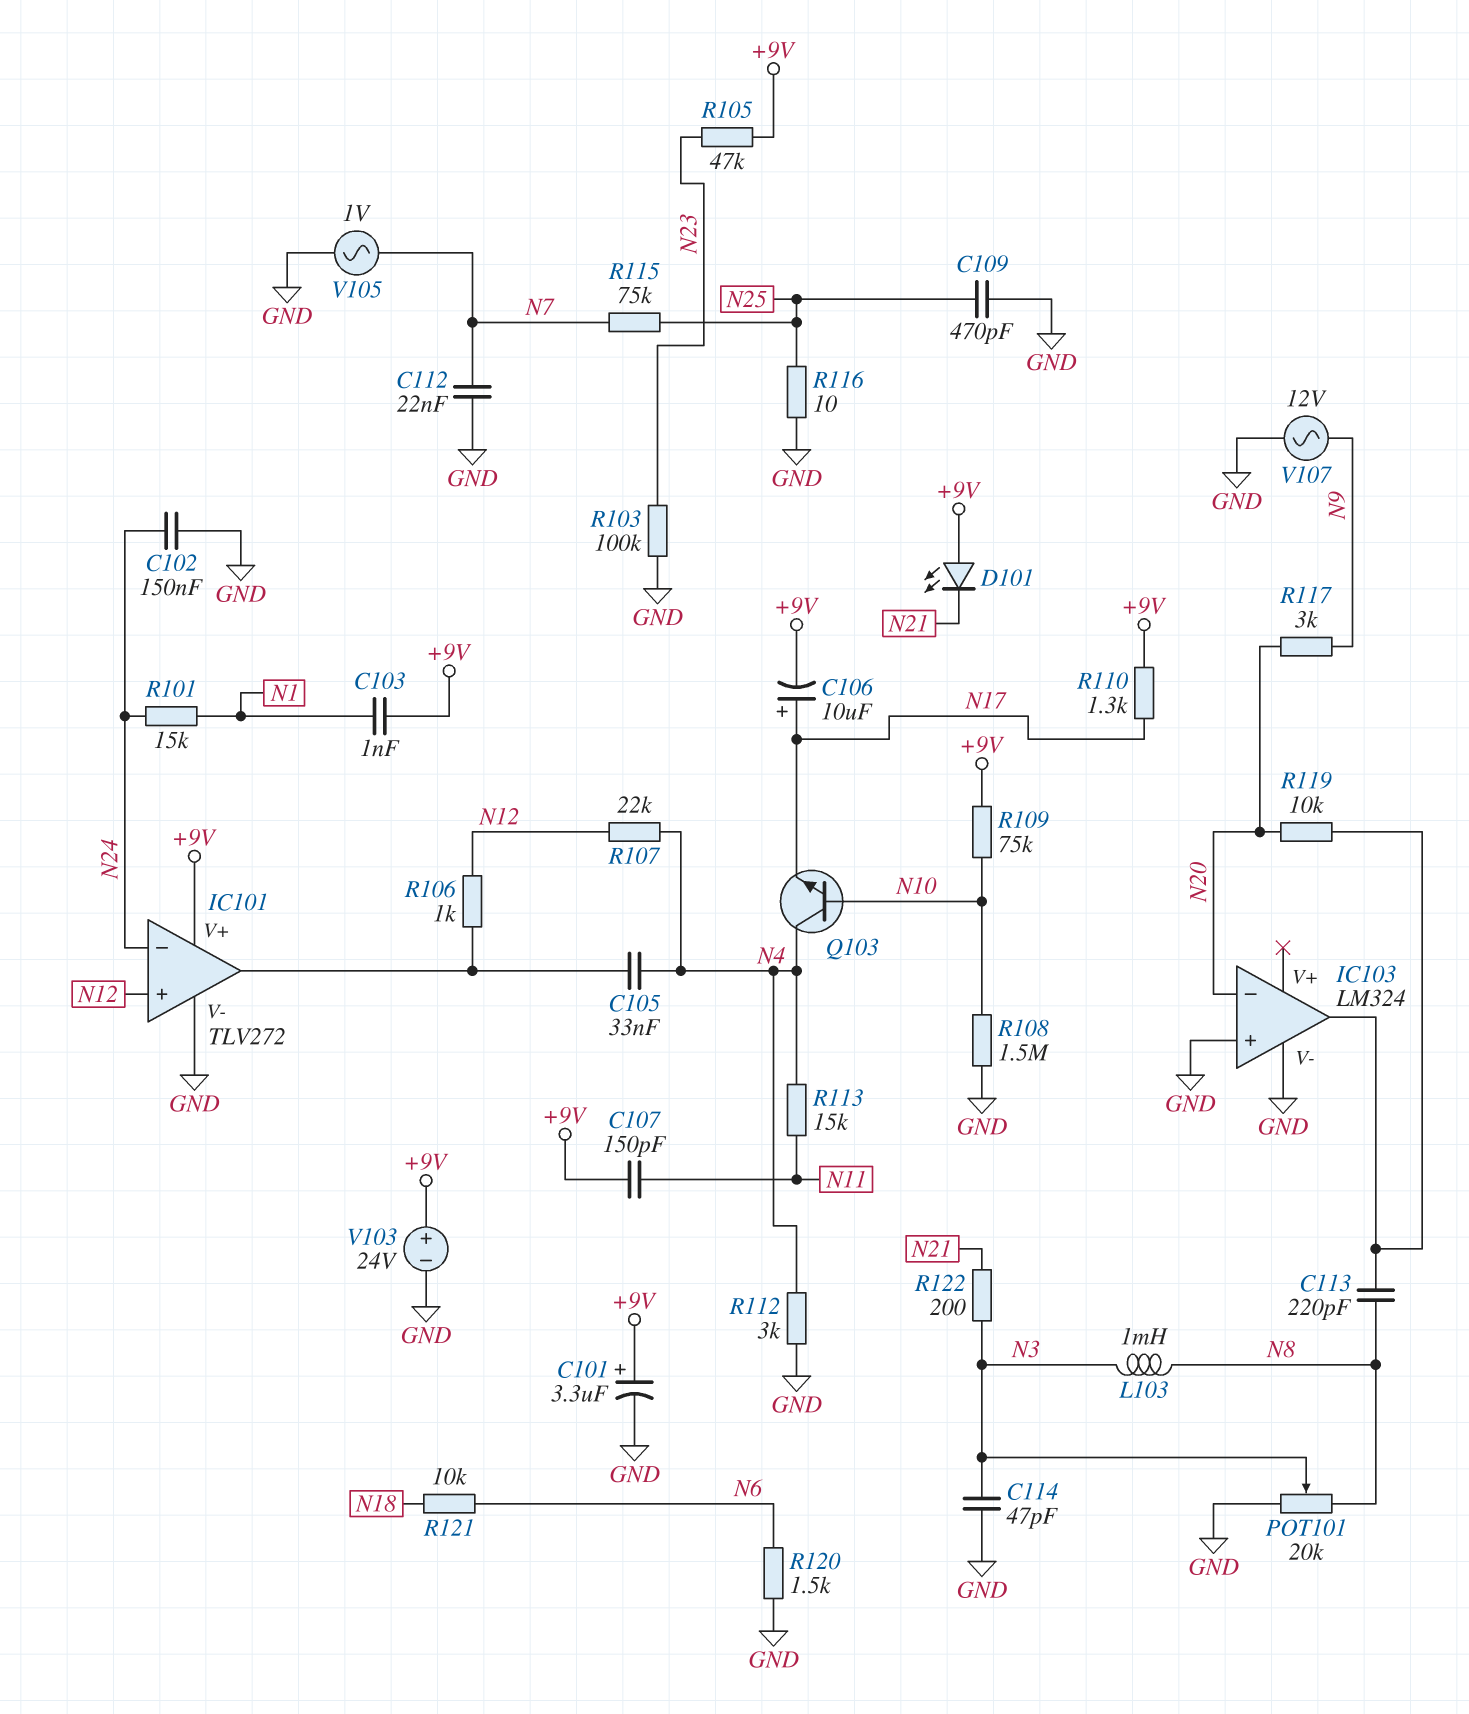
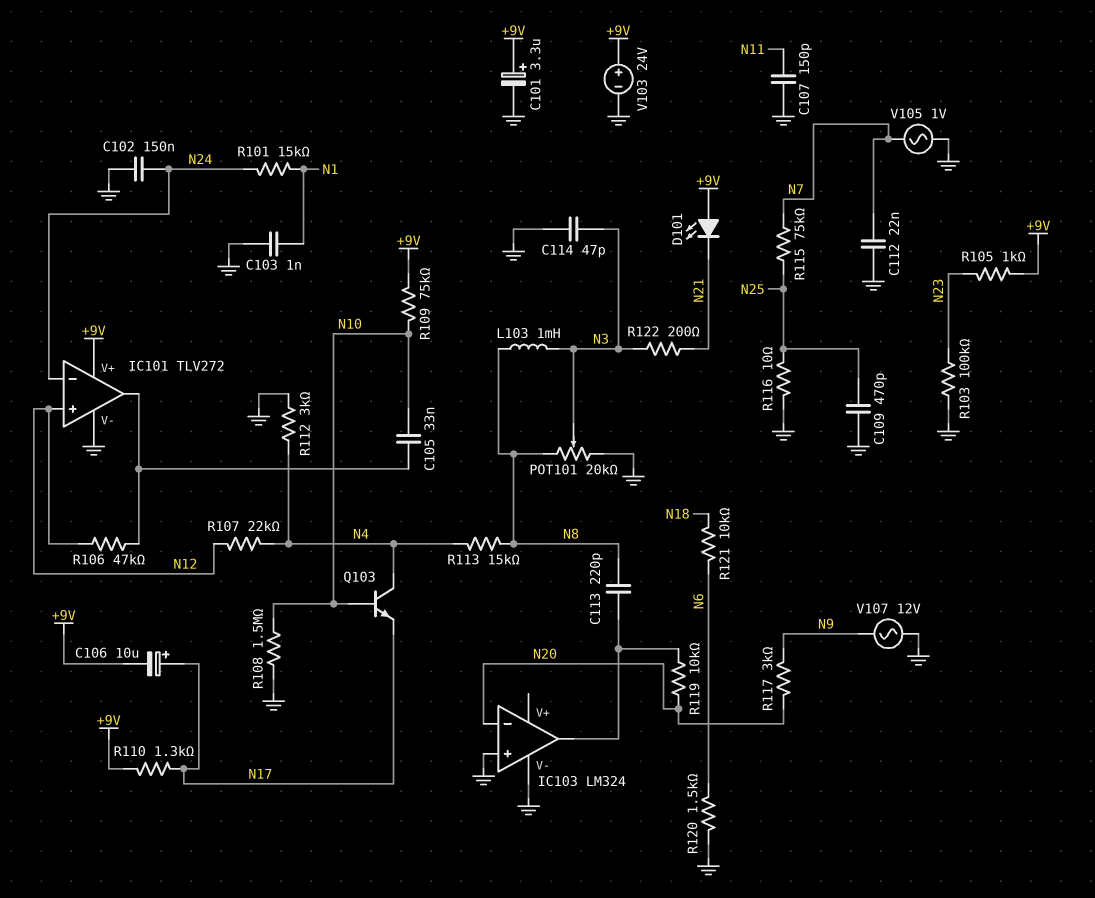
C103: 1nF (+9V, N1) -> 1nF (GND, N1)
C105: 33nF (IC101/out, N4) -> 33nF (IC101/out, N10)
C107: 150pF (+9V, N11) -> 150pF (GND, N11)
R105: 47k (+9V, N23) -> 1k (+9V, N23)
R106: 1k (IC101/out, N12) -> 47k (IC101/out, N12)
R113: 15k (N4, N11) -> 15k (N4, N8)

